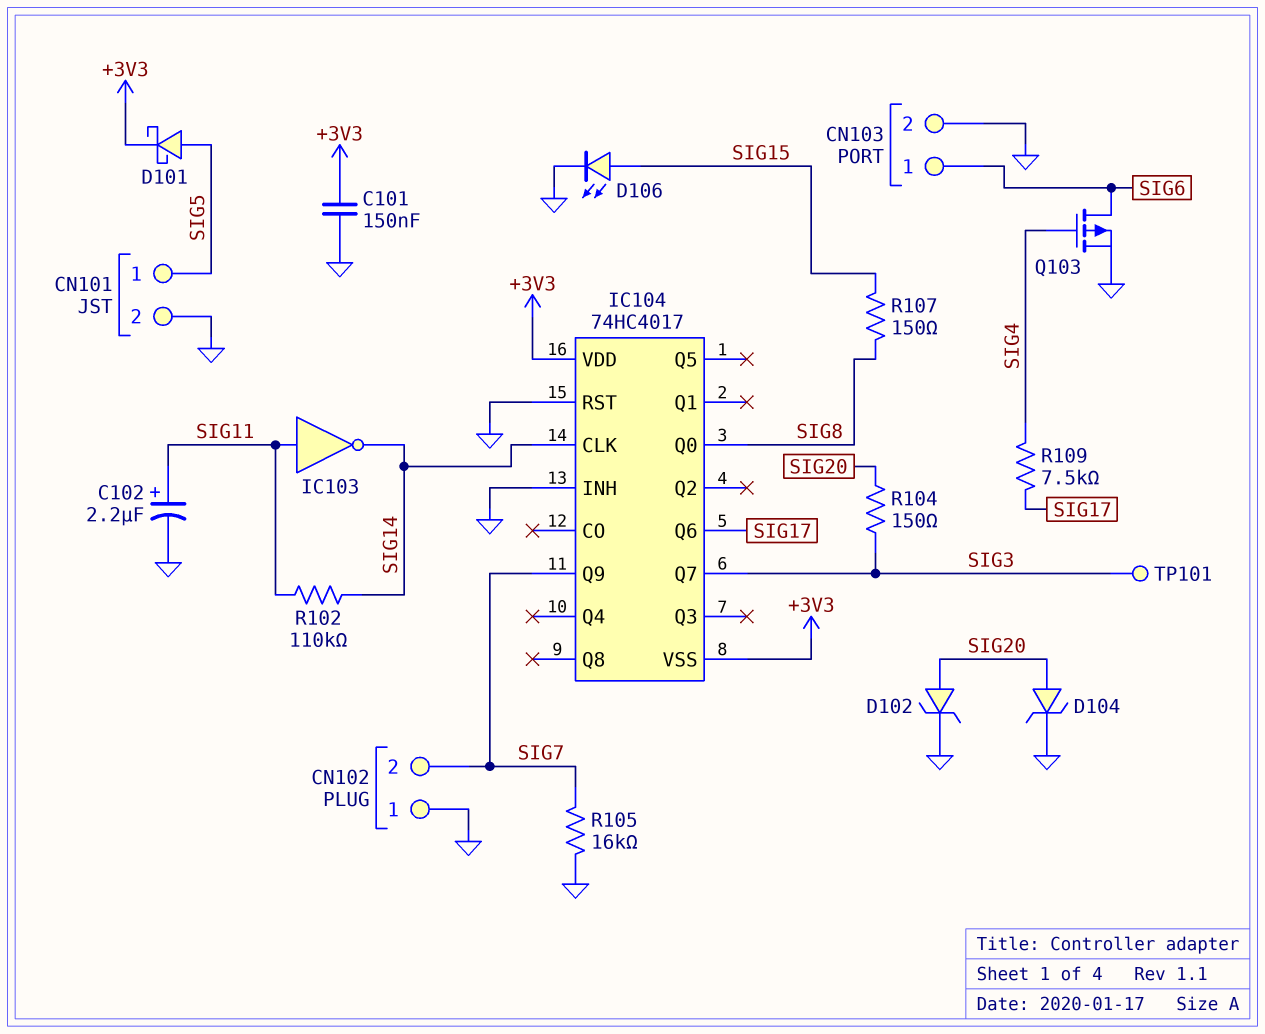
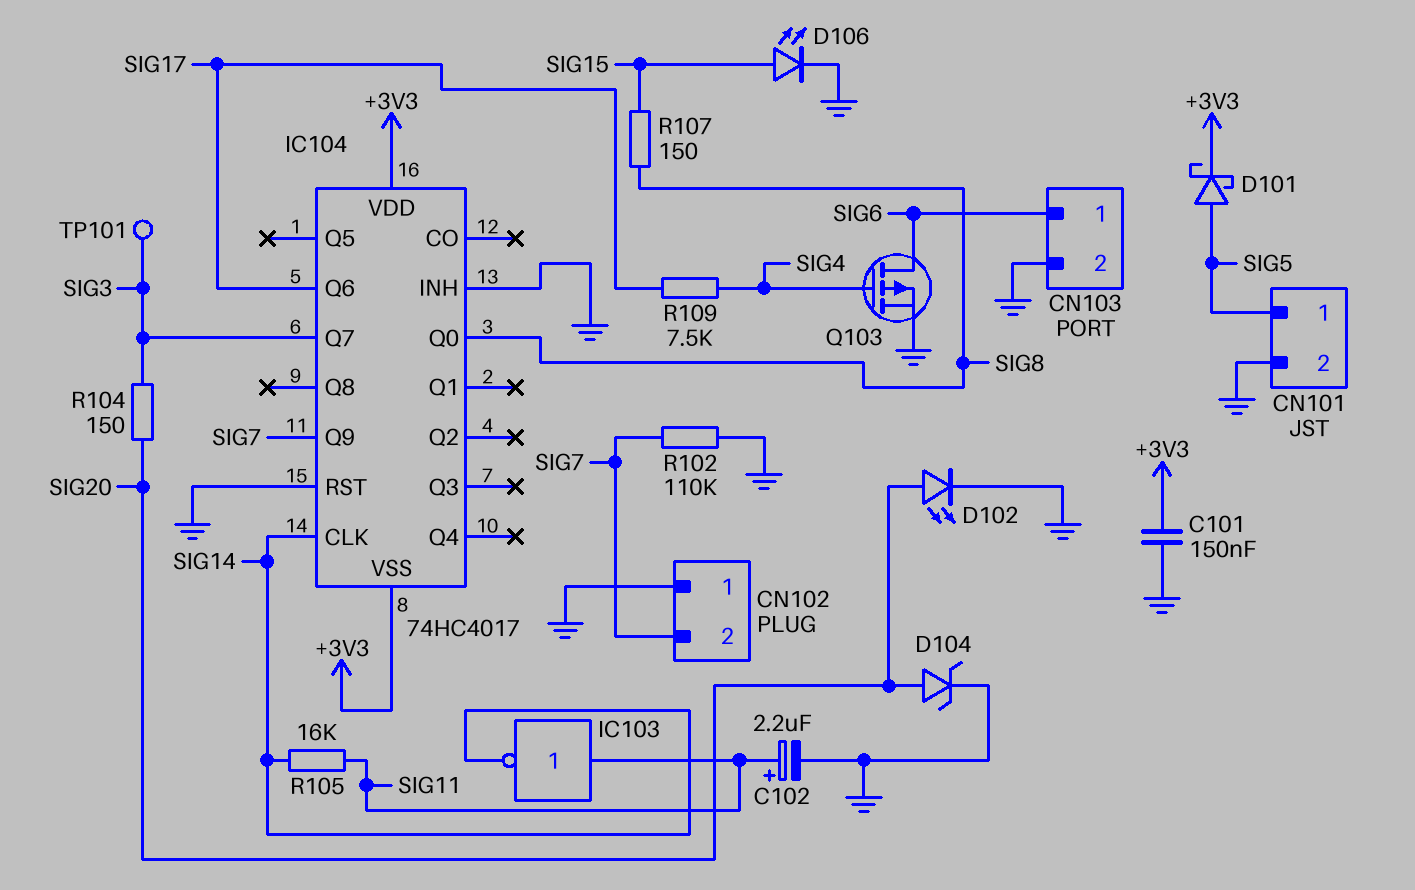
D102: zener (A SIG20, K GND) -> LED (A SIG20, K GND)
R102: 110k (SIG11, SIG14) -> 110k (GND, SIG7)
R105: 16k (GND, SIG7) -> 16k (SIG11, SIG14)

